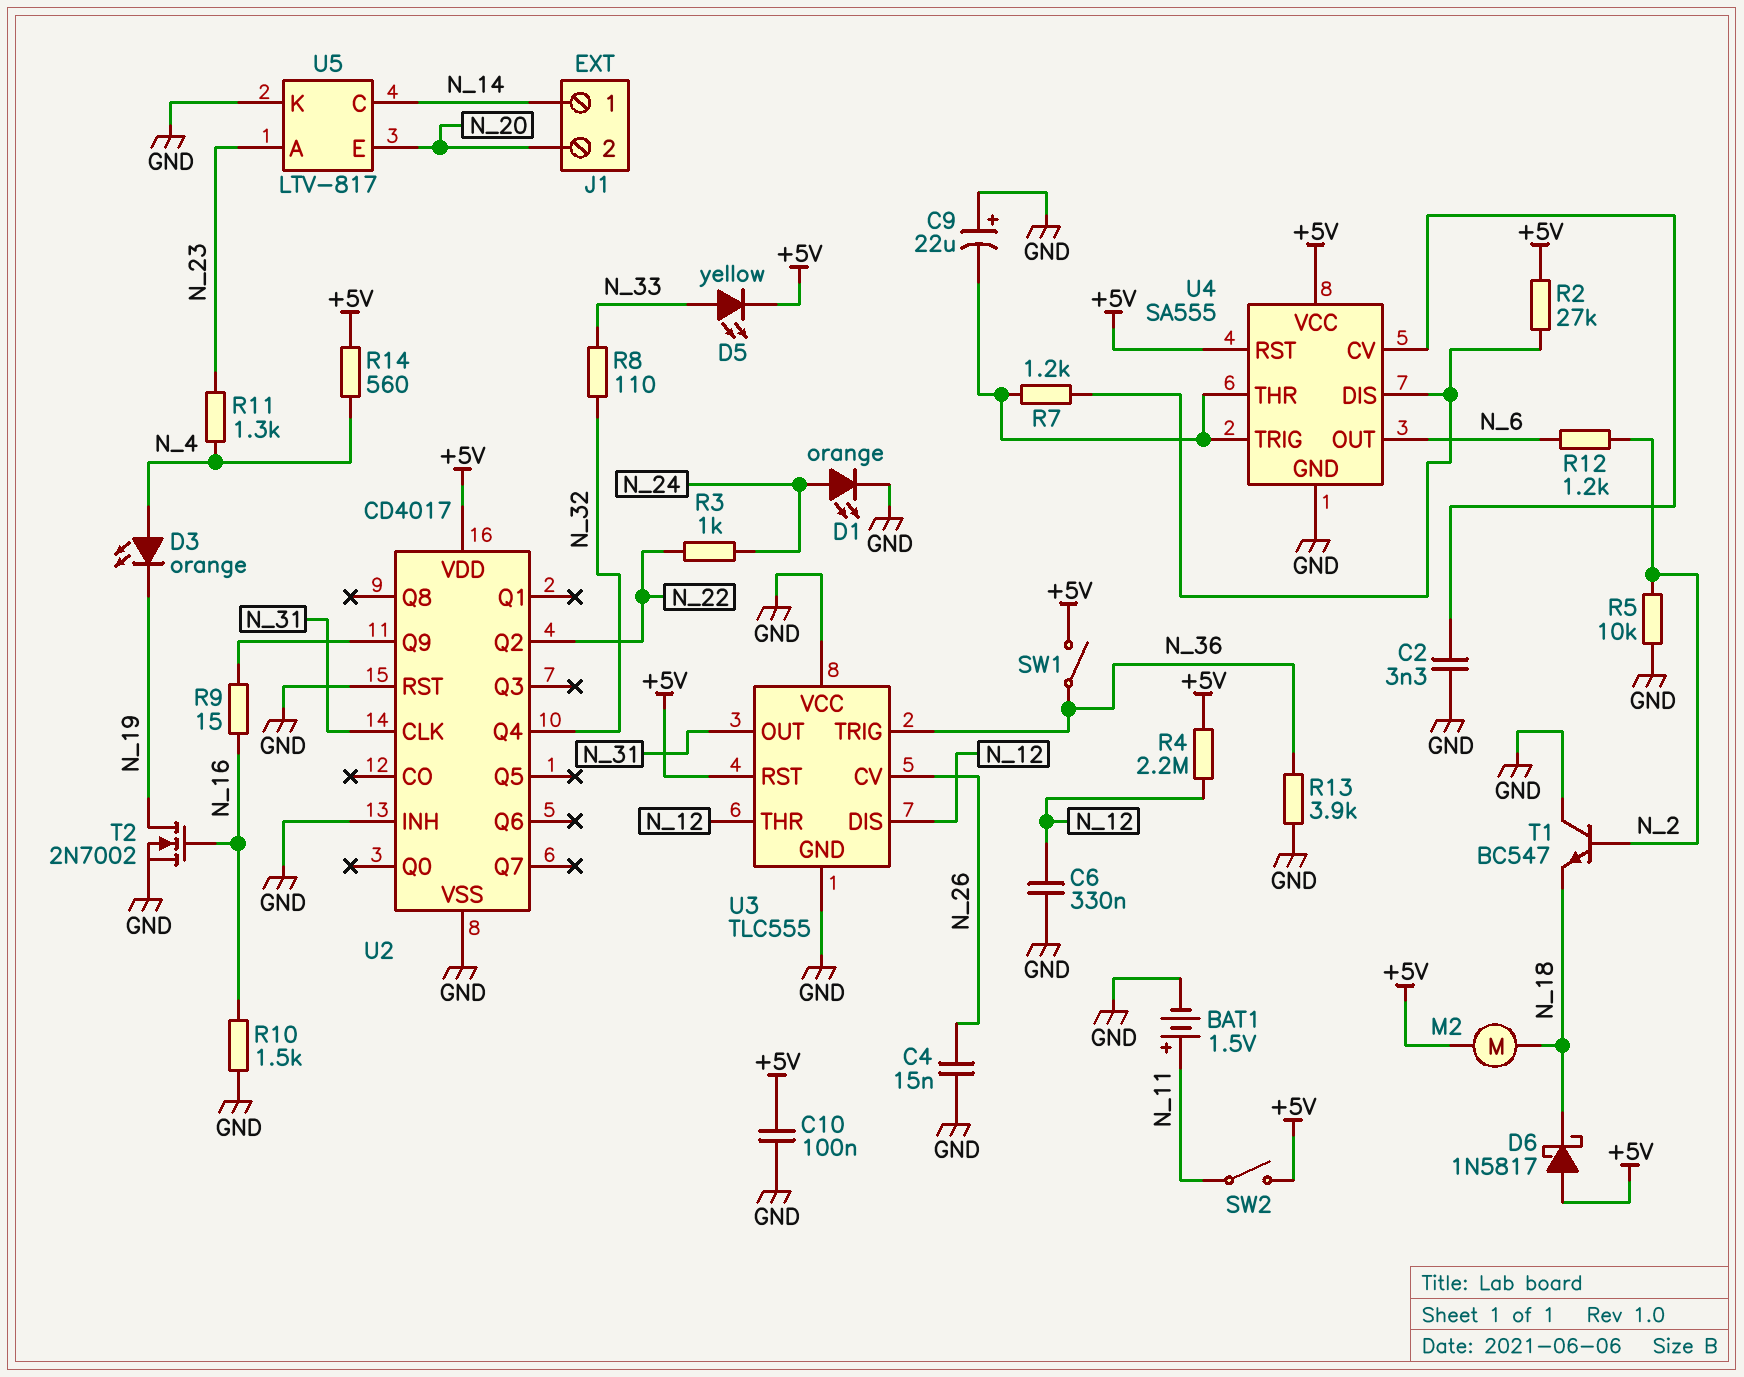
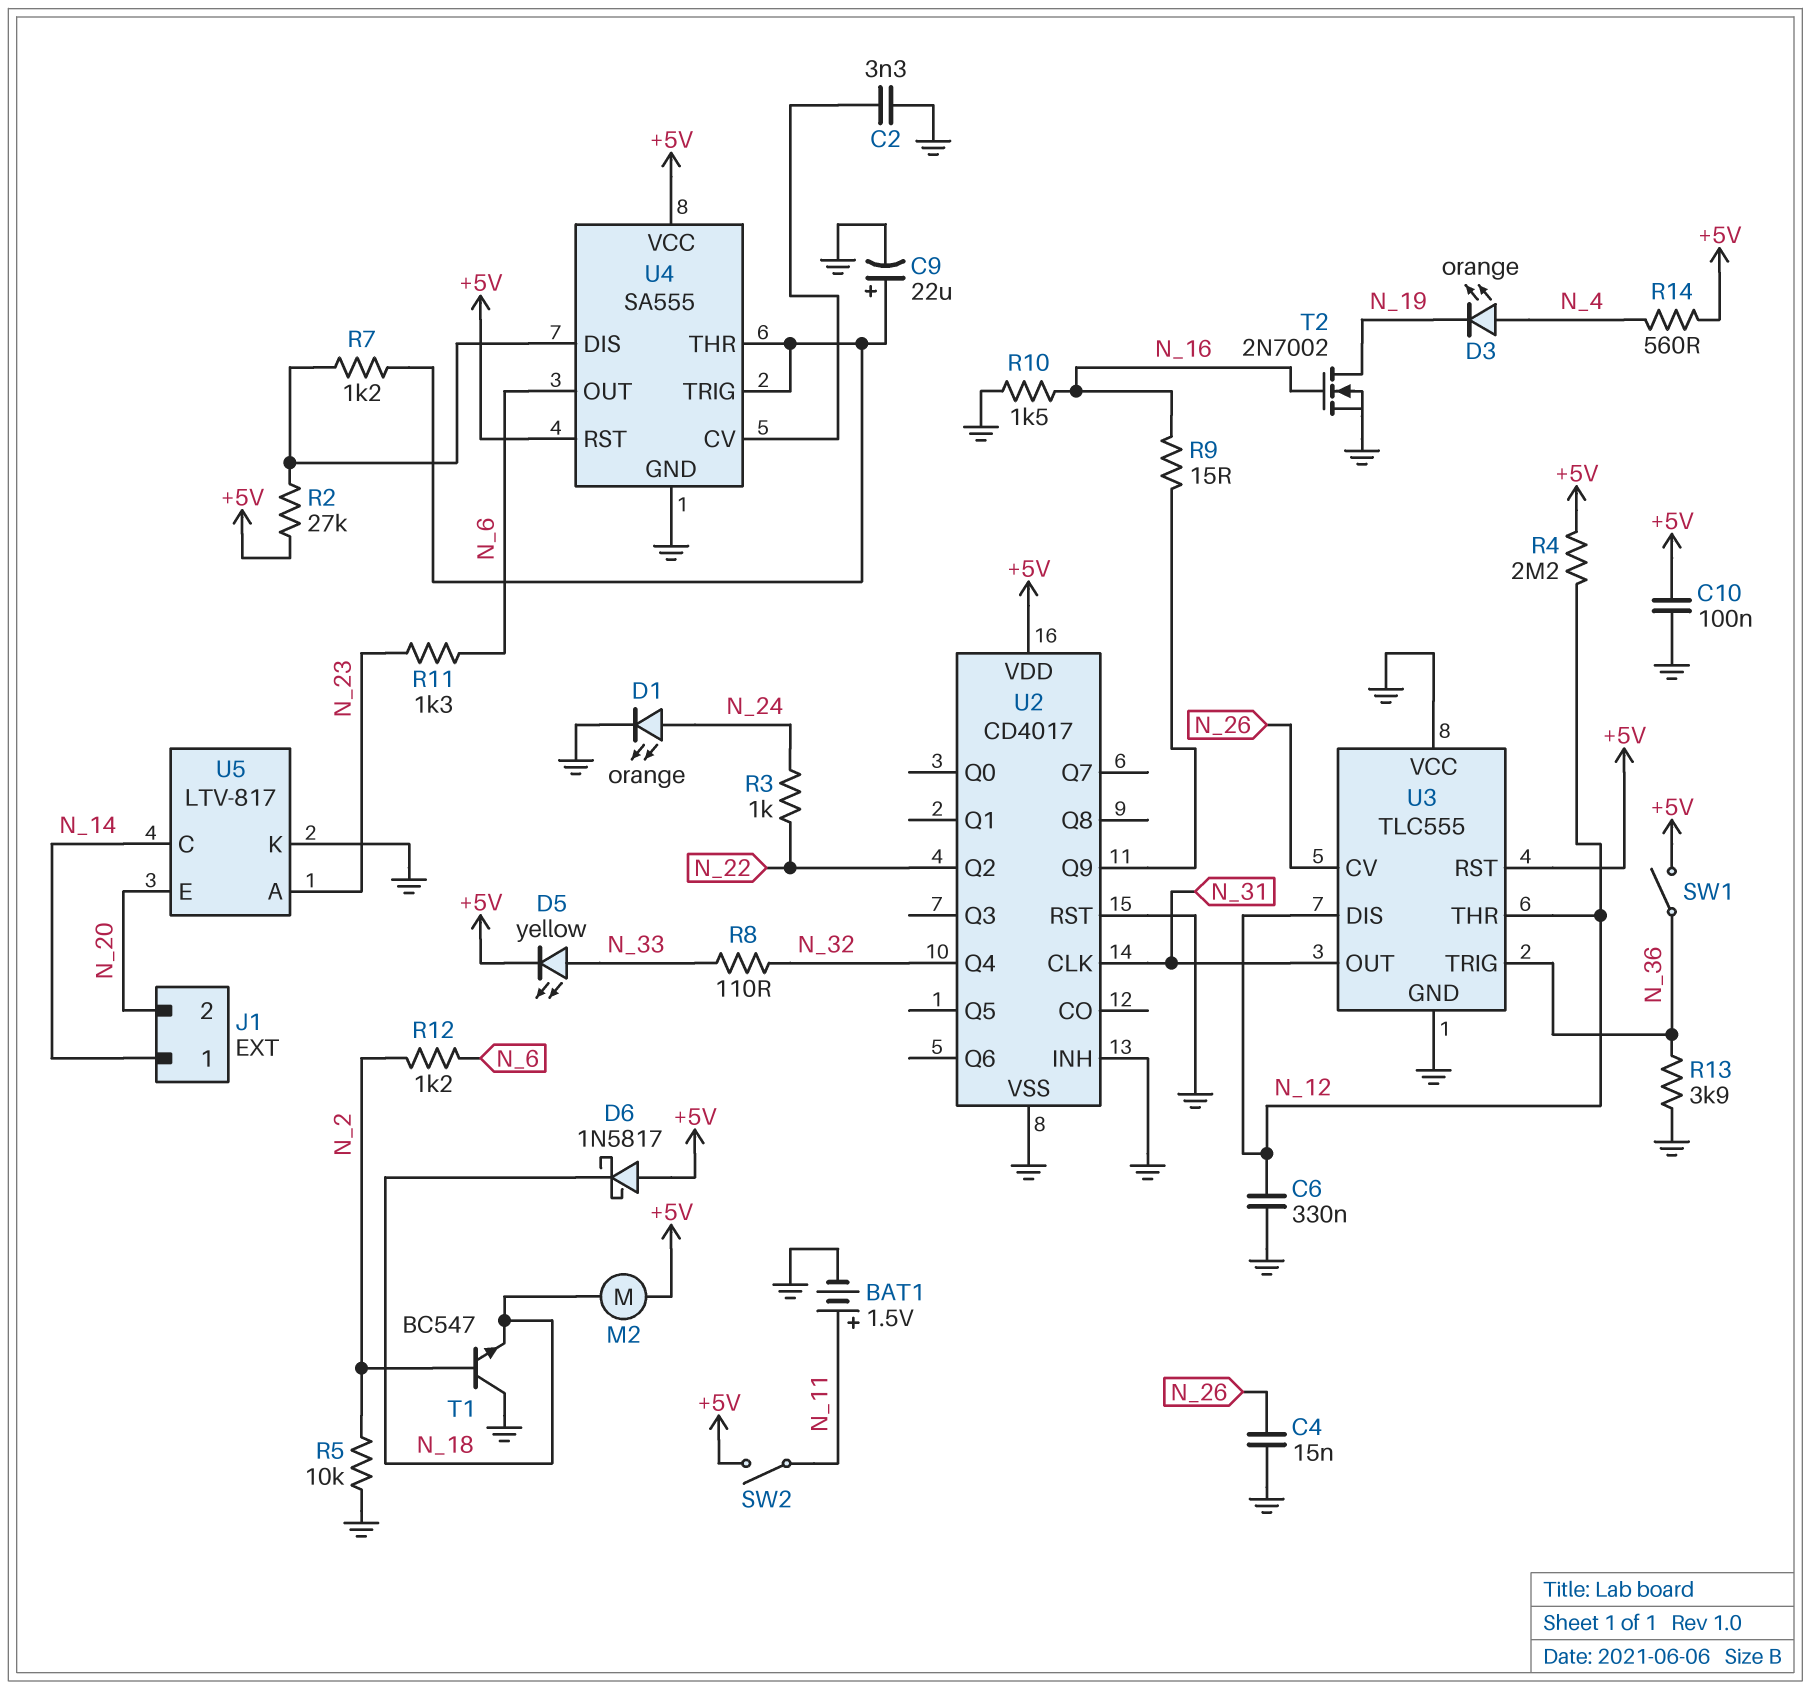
C9: 22uF (plus GND, minus U4/THR) -> 22uF (plus U4/THR, minus GND)
R11: 1.3k (N_4, N_23) -> 1.3k (N_6, N_23)

